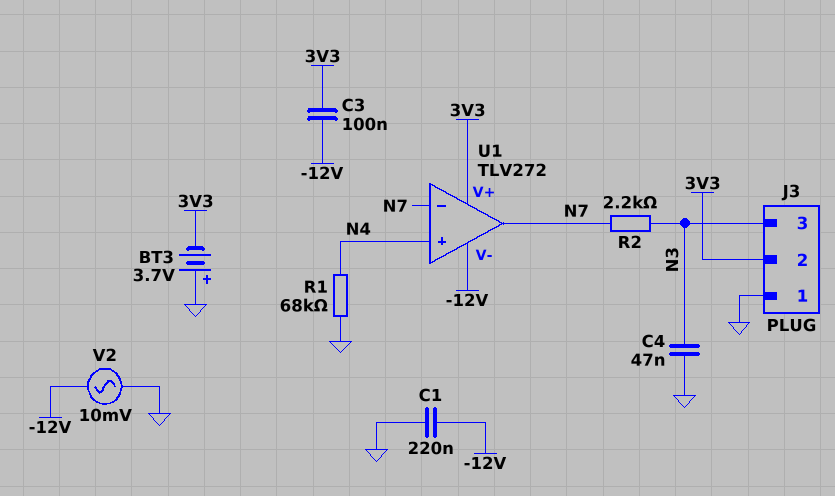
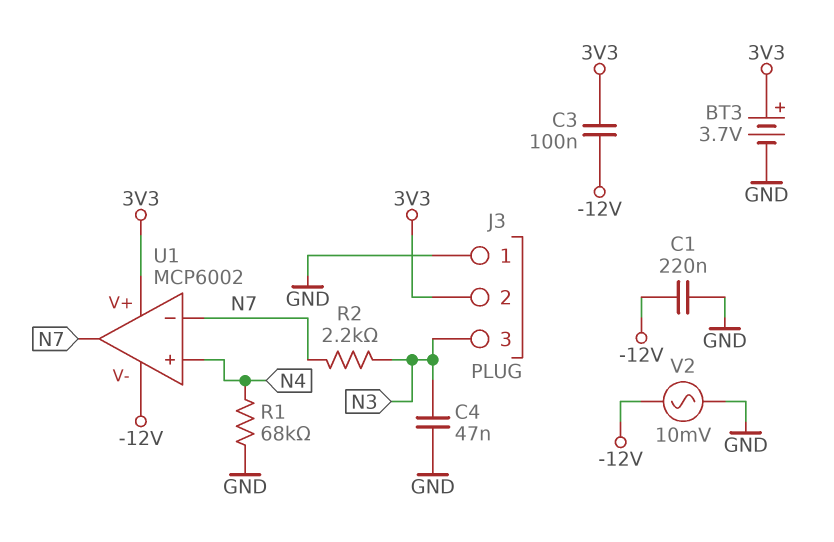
BT3: 3.7V (plus GND, minus 3V3) -> 3.7V (plus 3V3, minus GND)
U1: TLV272 -> MCP6002

